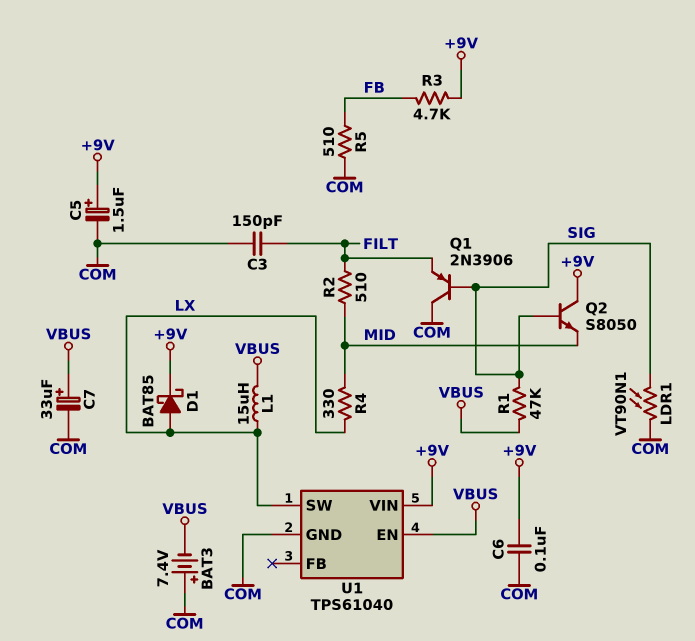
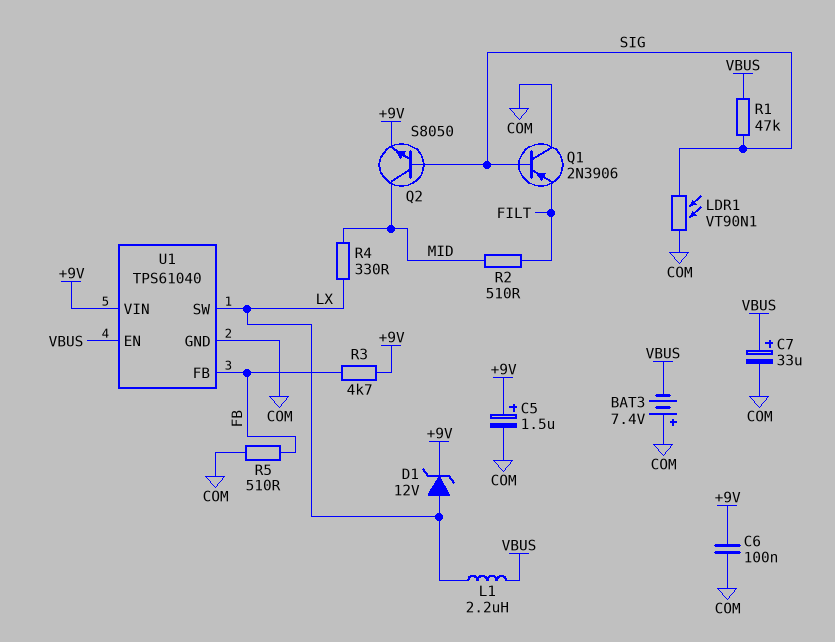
C3: 150pF (COM, FILT) -> none
D1: schottky BAT85 (A LX, K +9V) -> zener 12V (A LX, K +9V)
L1: 15uH (LX, VBUS) -> 2.2uH (LX, VBUS)
Q2: NPN S8050 (B SIG, C +9V, E MID) -> NPN S8050 (B SIG, C MID, E +9V)
U1 pin FB: none -> FB

